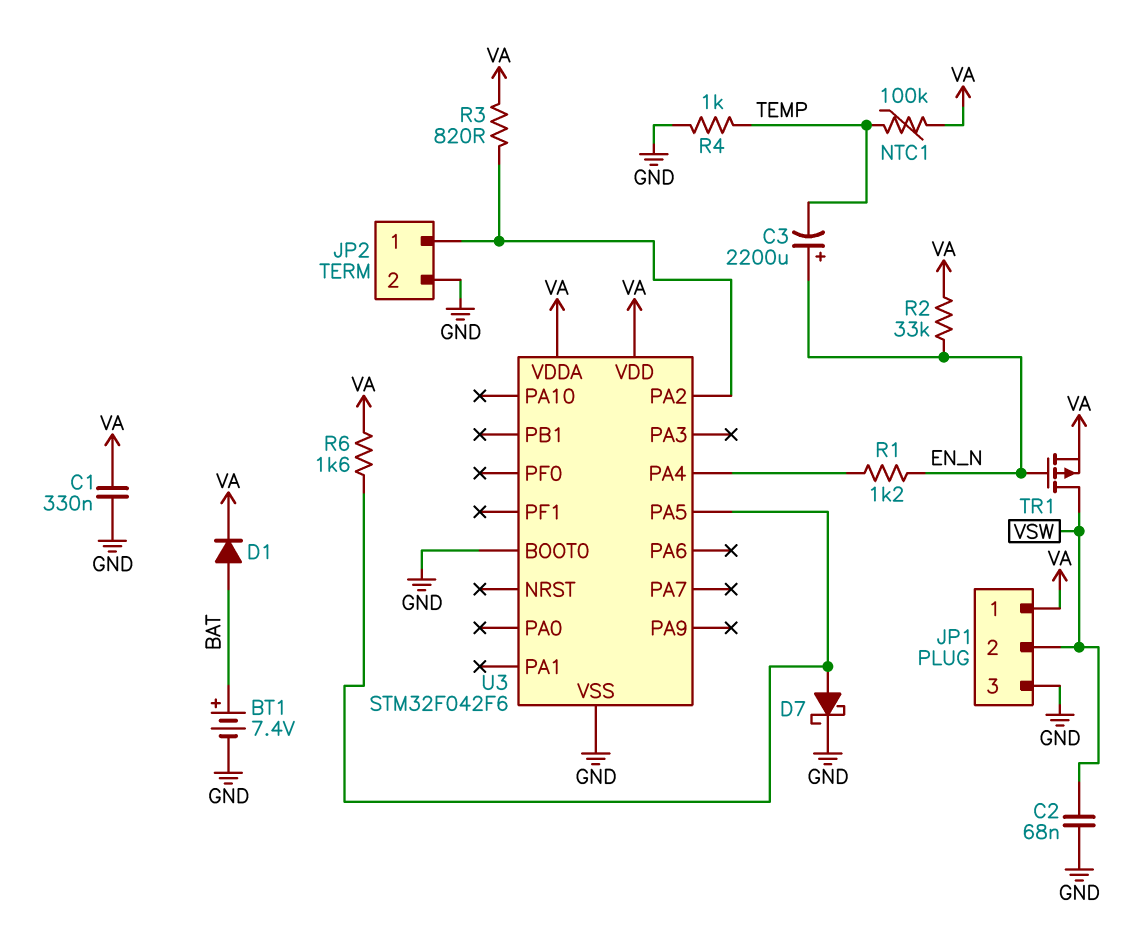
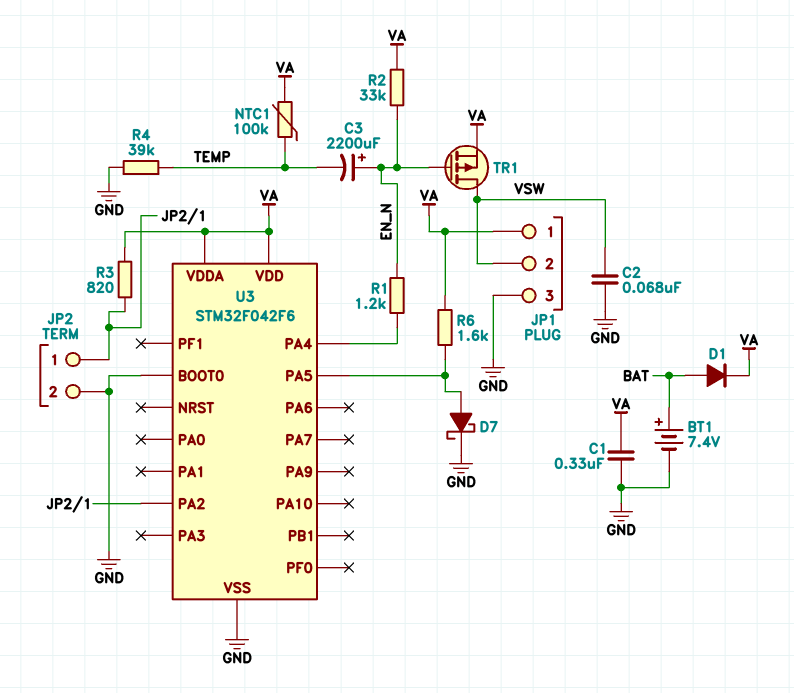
R4: 1k (GND, TEMP) -> 39k (GND, TEMP)

